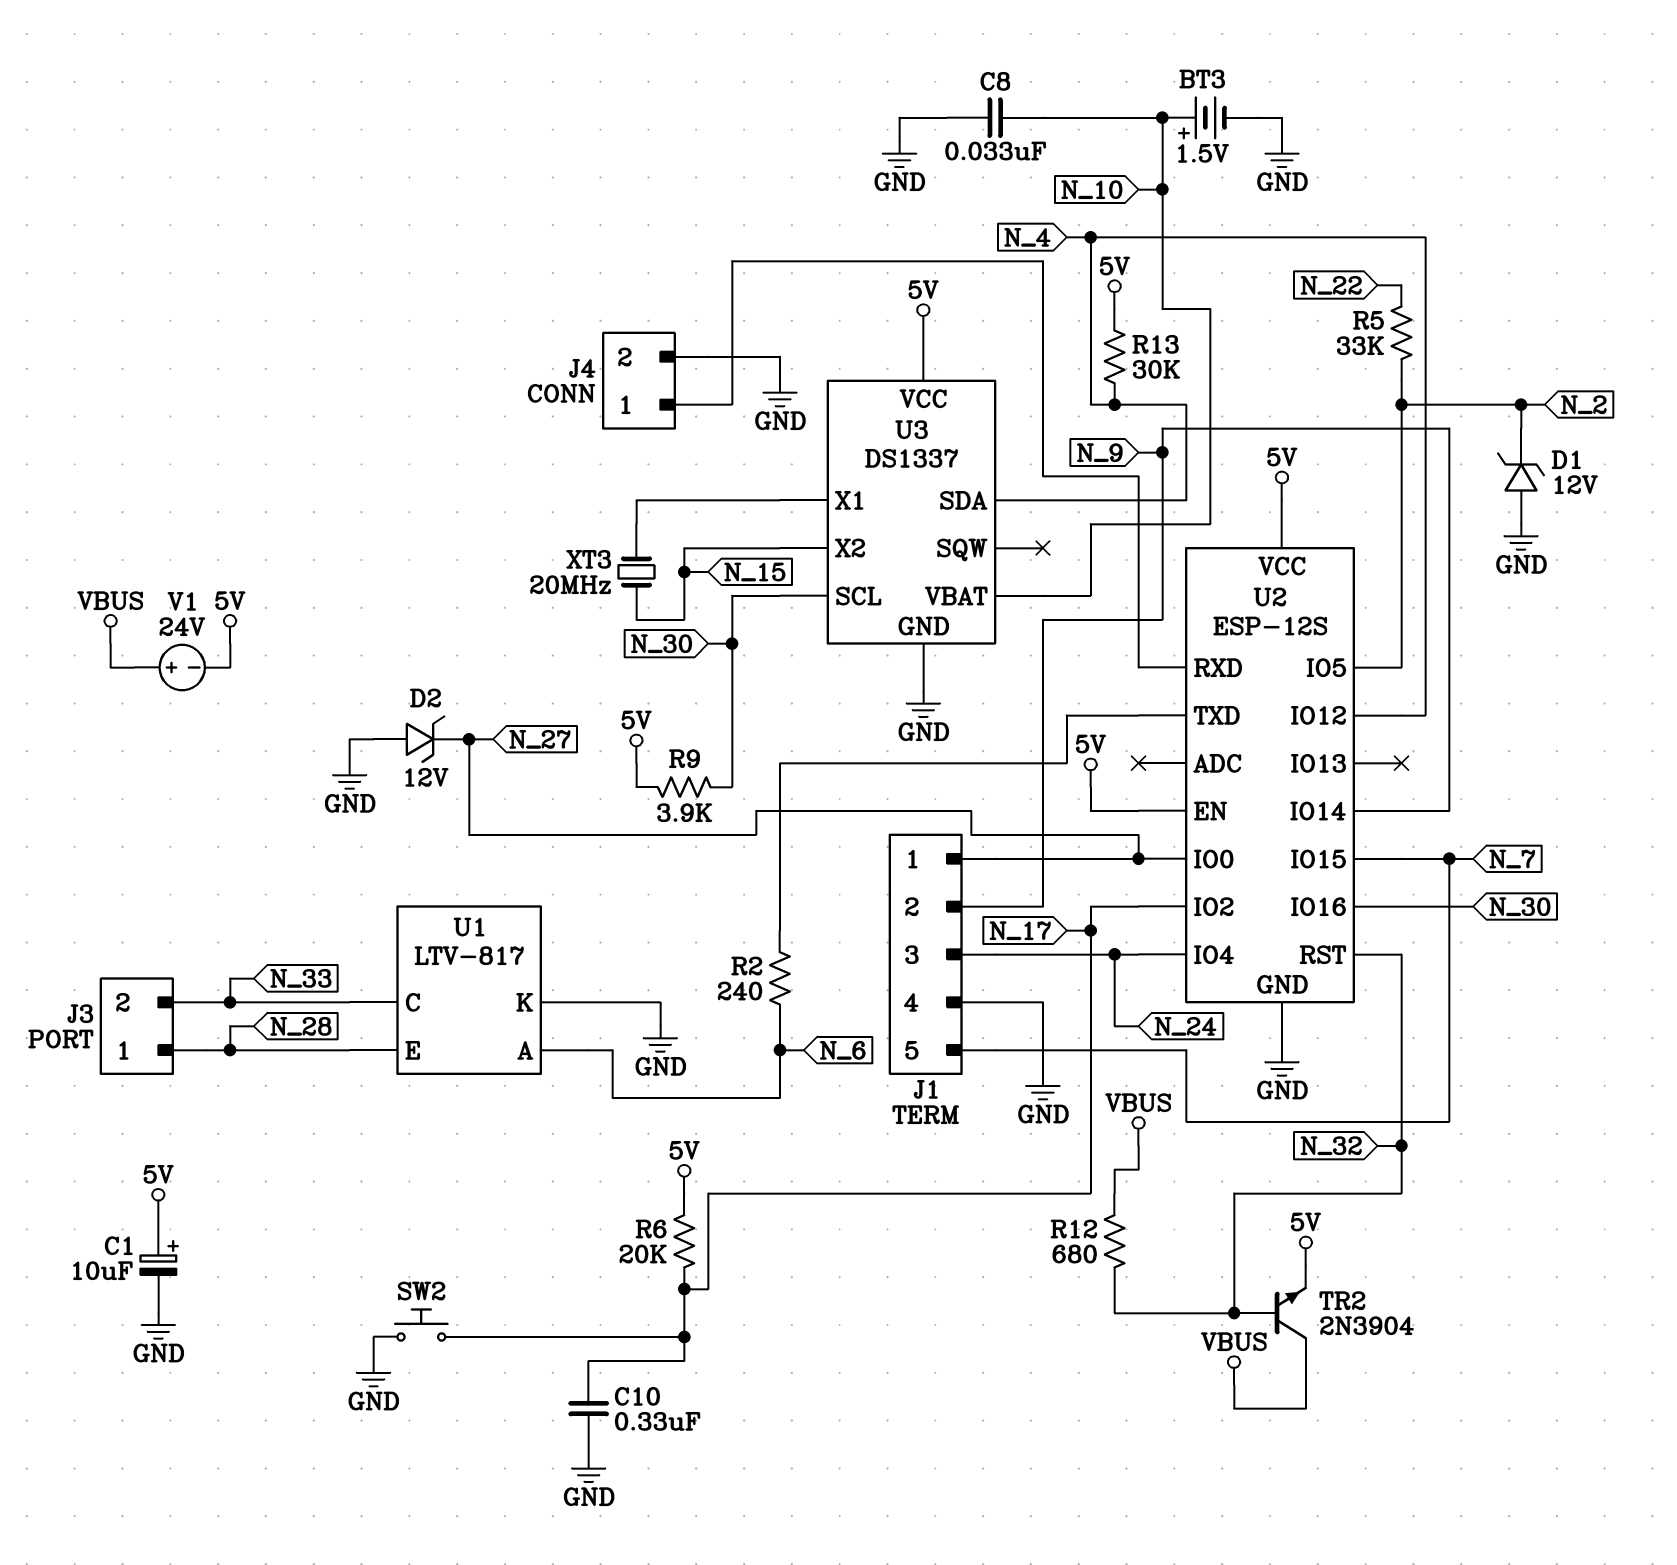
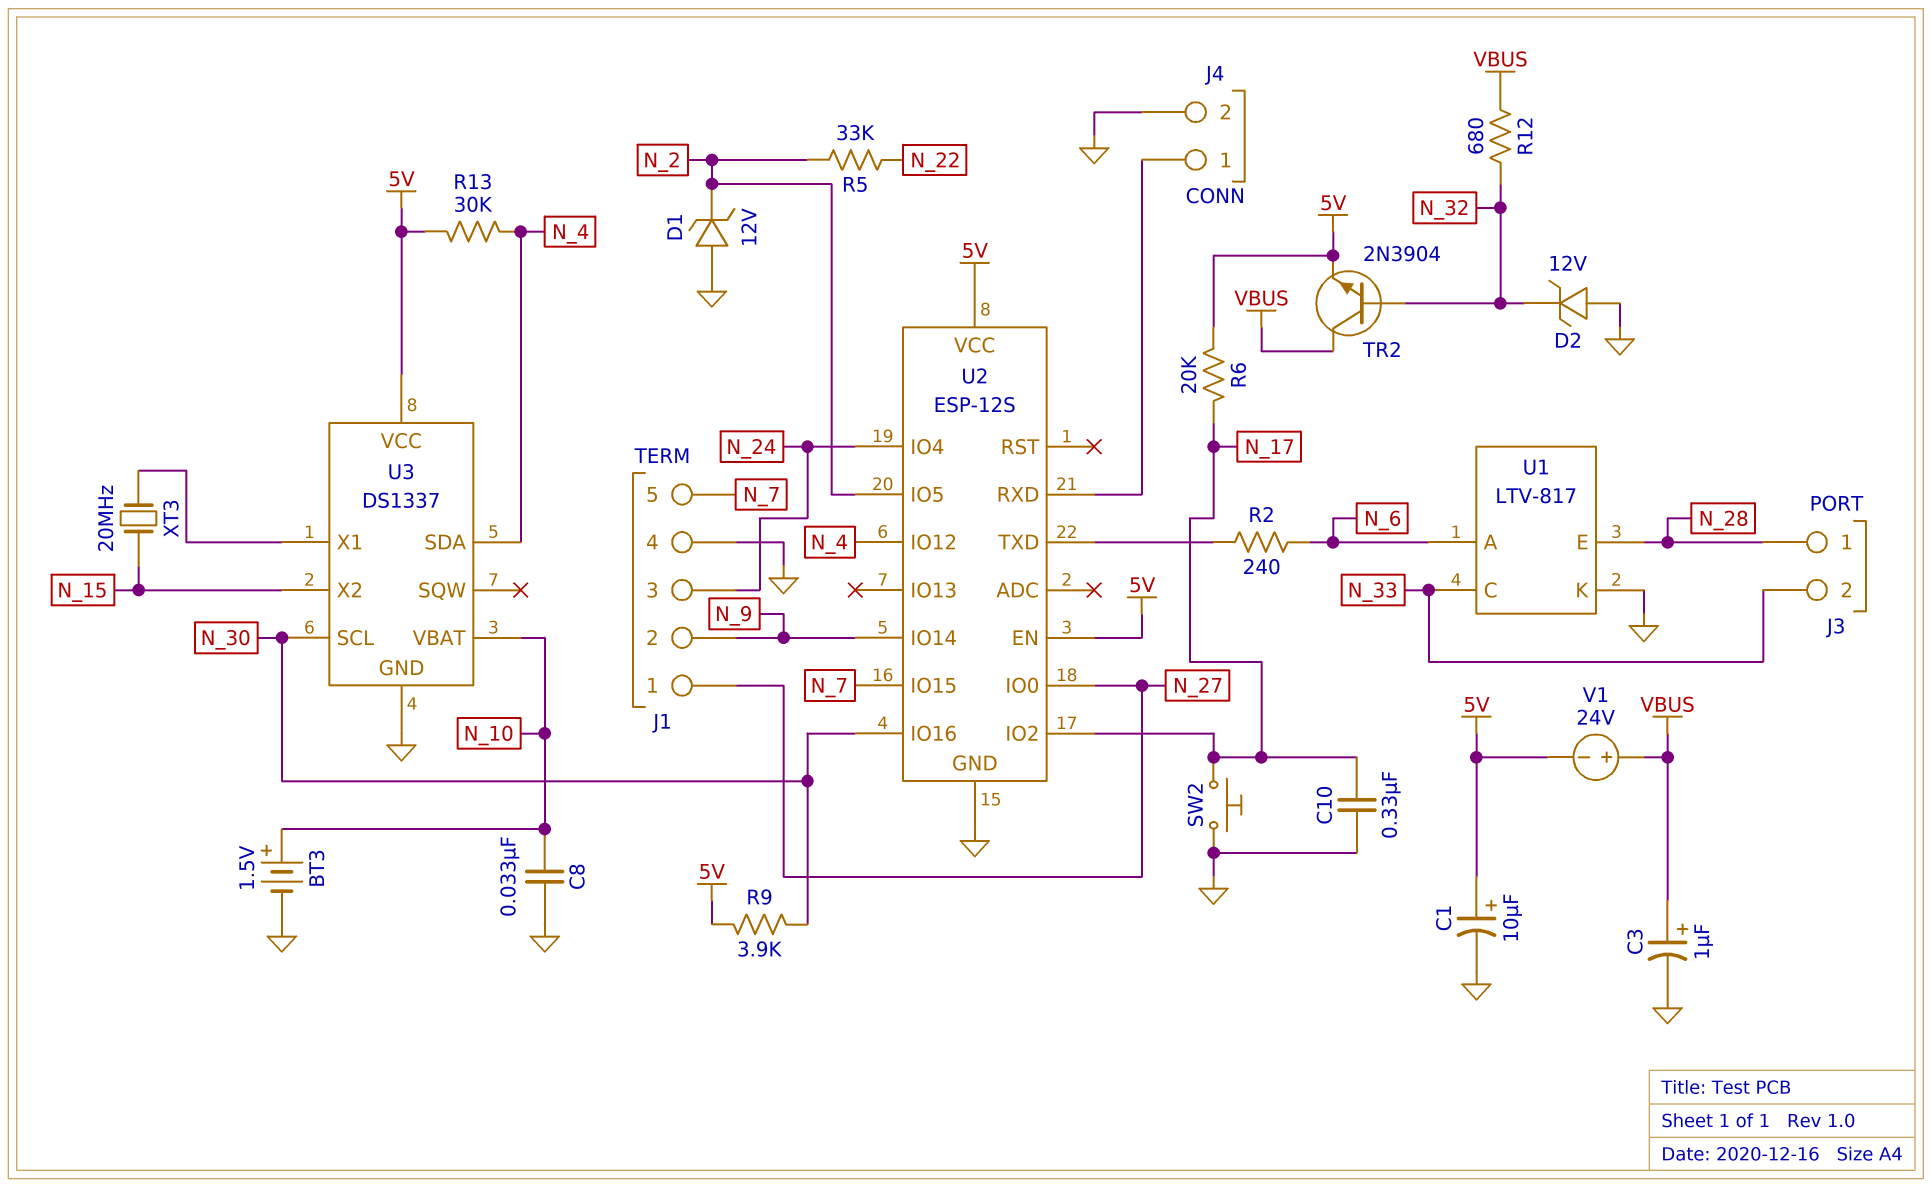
C3: none -> 1uF (plus VBUS, minus GND)
D2: zener 12V (A GND, K N_27) -> zener 12V (A GND, K N_32)
U2 pin RST: N_32 -> none

